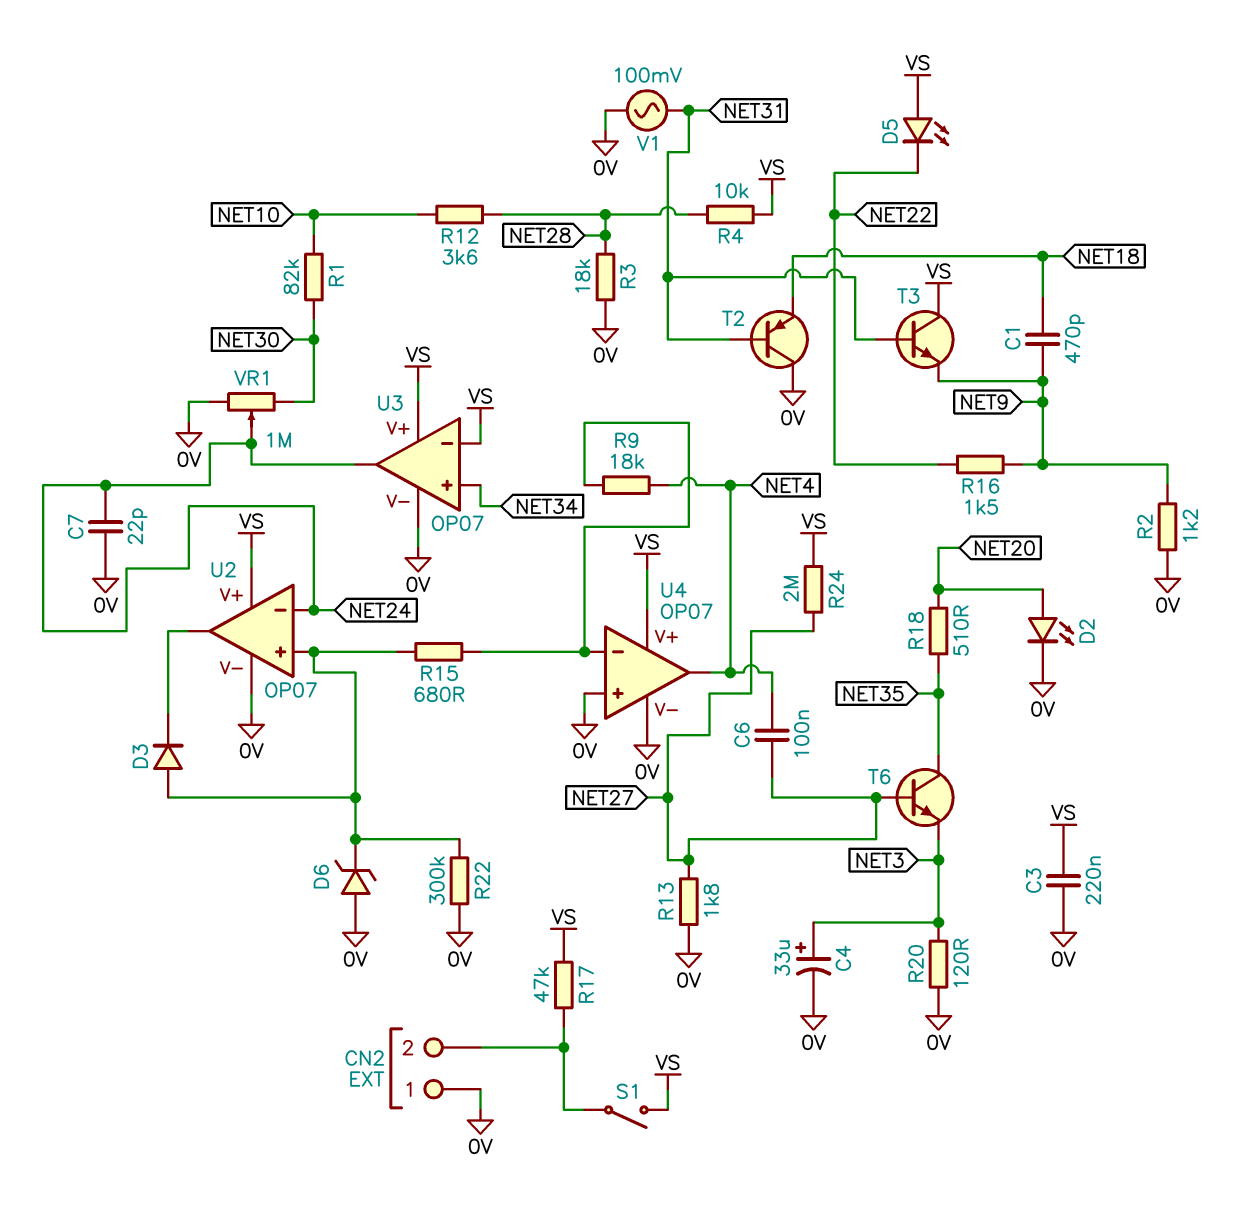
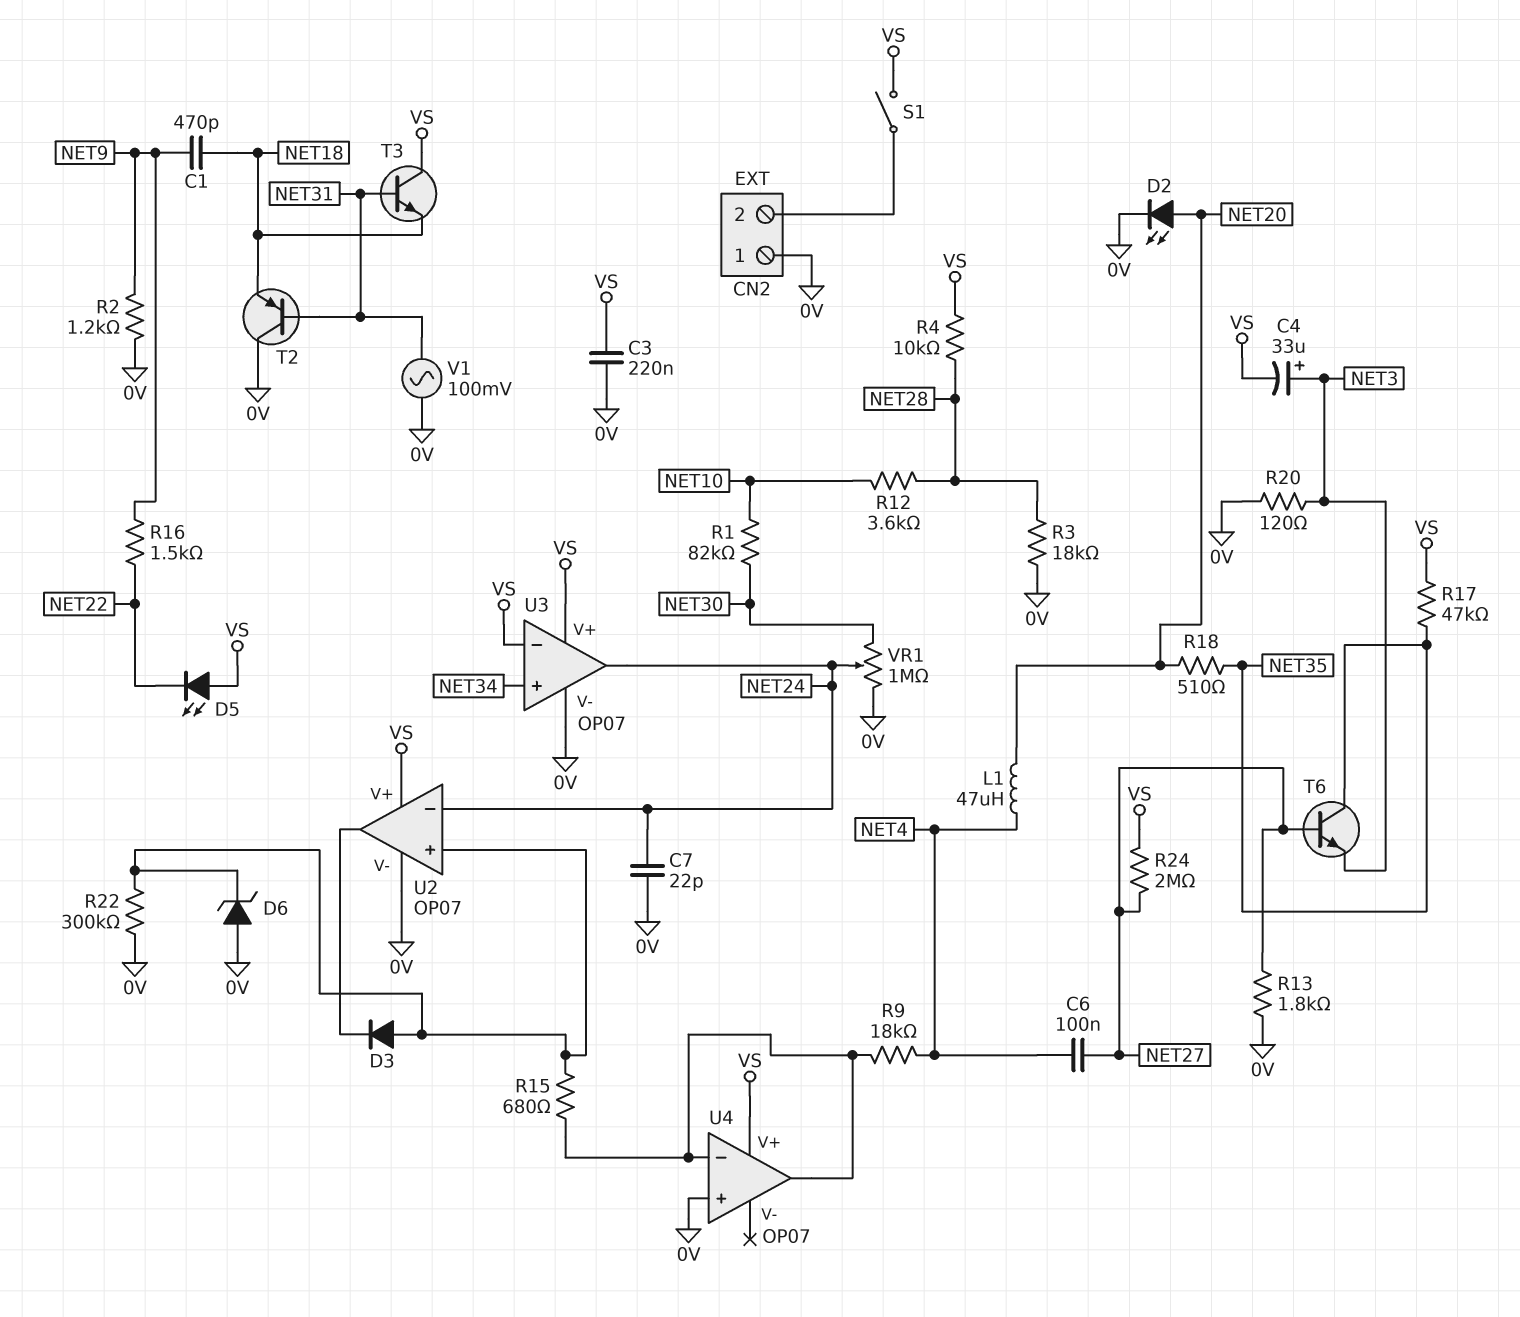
C4: 33uF (plus NET3, minus 0V) -> 33uF (plus NET3, minus VS)
L1: none -> 47uH (NET4, NET20)
R17: 47k (CN2/2, VS) -> 47k (NET35, VS)
T3: NPN (B NET31, C VS, E NET9) -> NPN (B NET31, C VS, E NET18)
U4 pin V-: 0V -> none
U4 pin out: NET4 -> U4/in-

